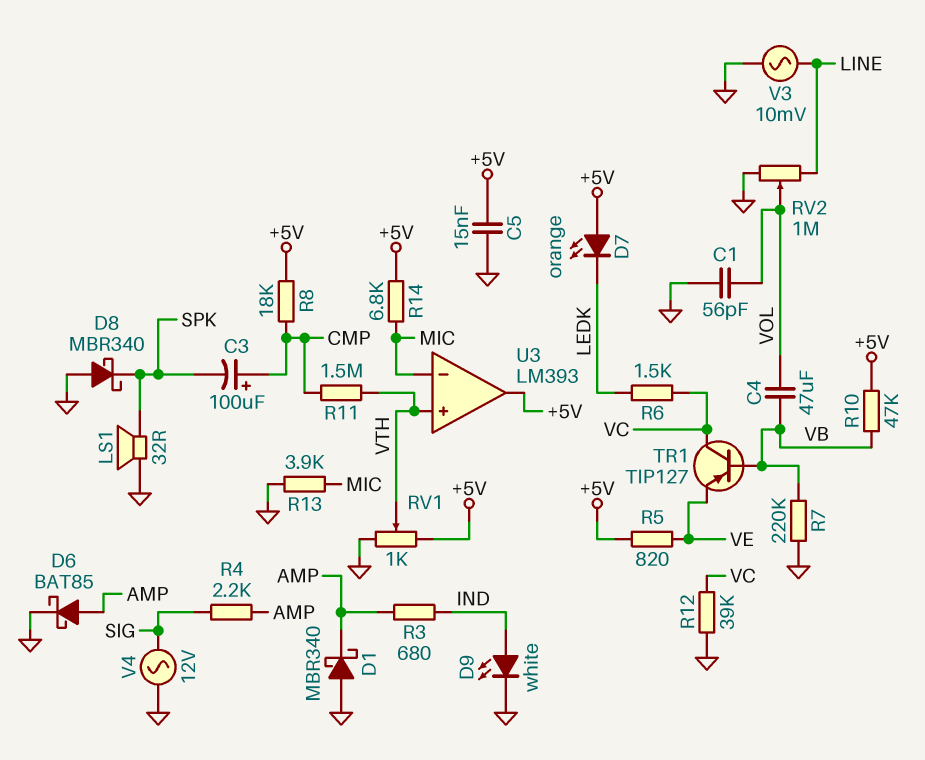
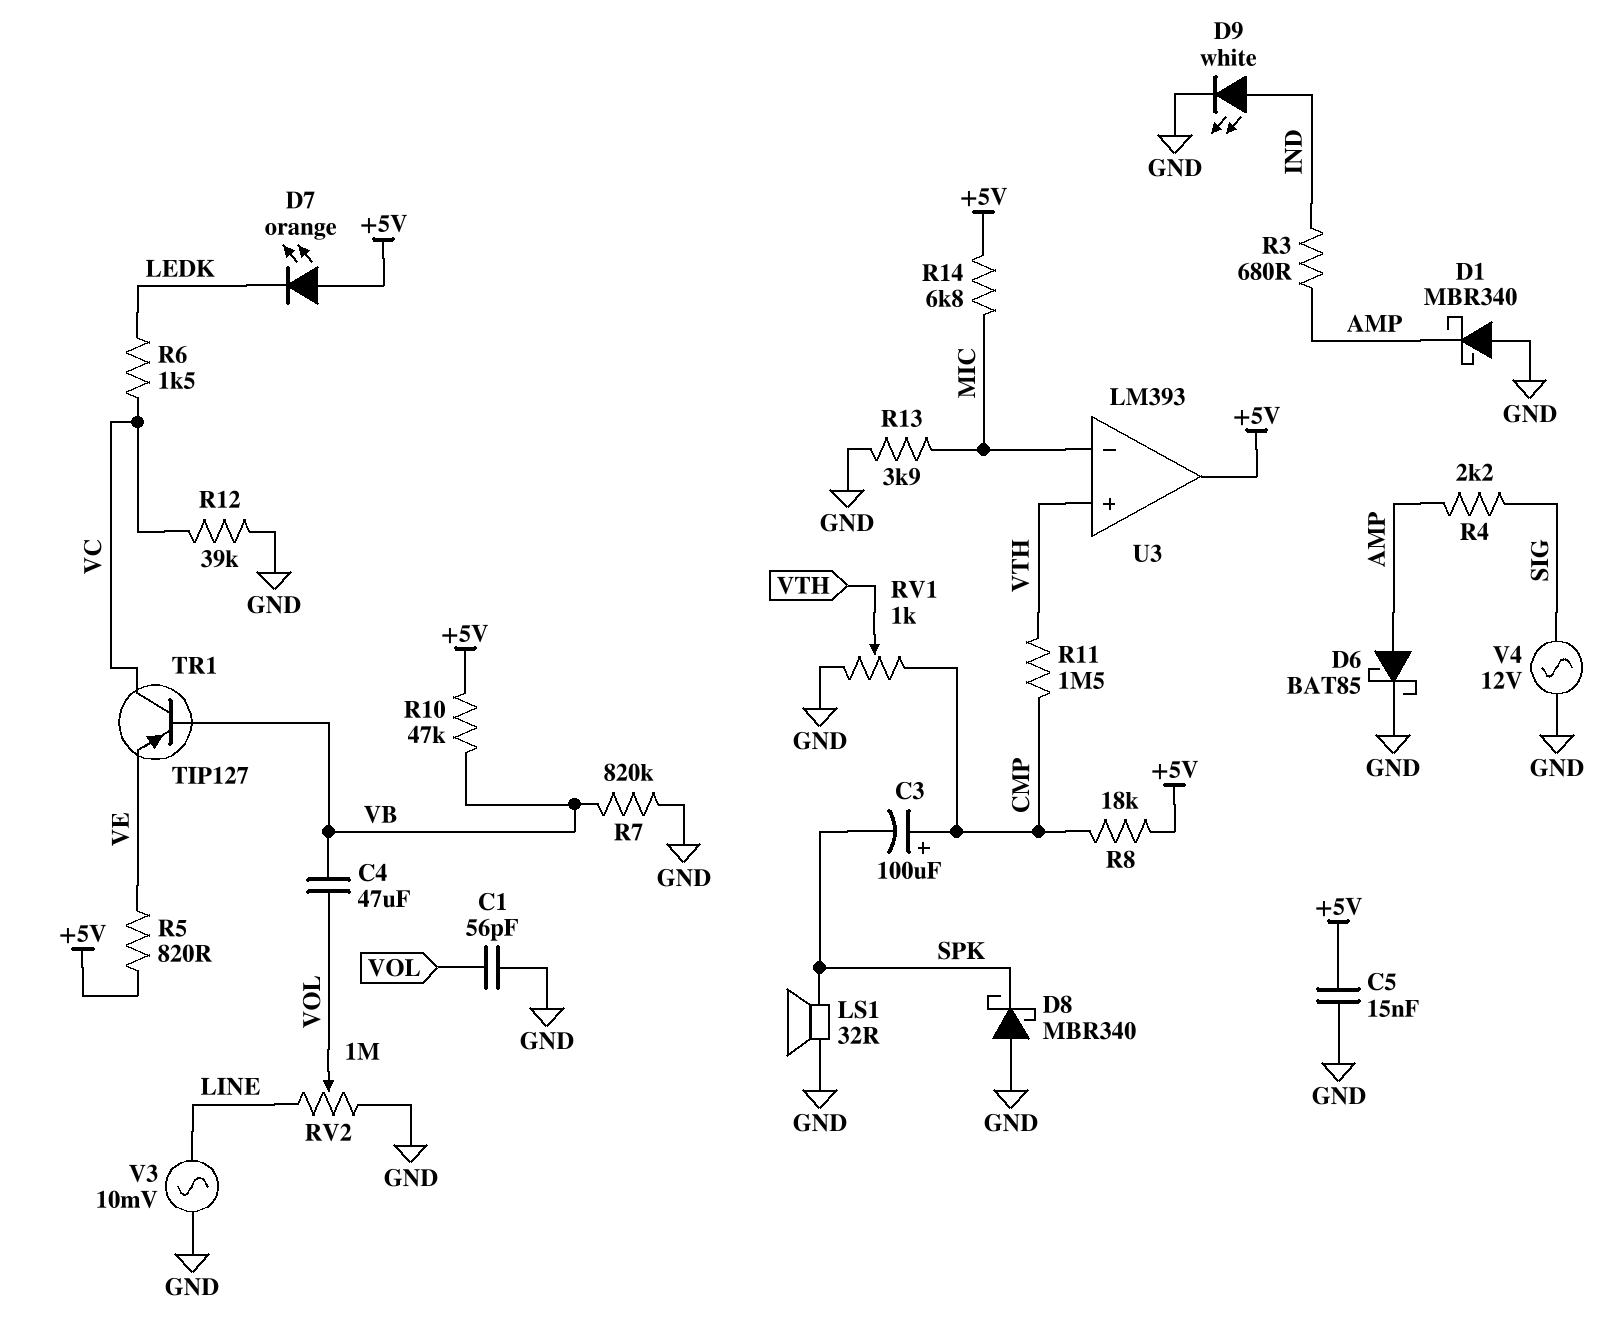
R7: 220k (GND, VB) -> 820k (GND, VB)
RV1: 1k (+5V, GND, wiper VTH) -> 1k (CMP, GND, wiper VTH)

